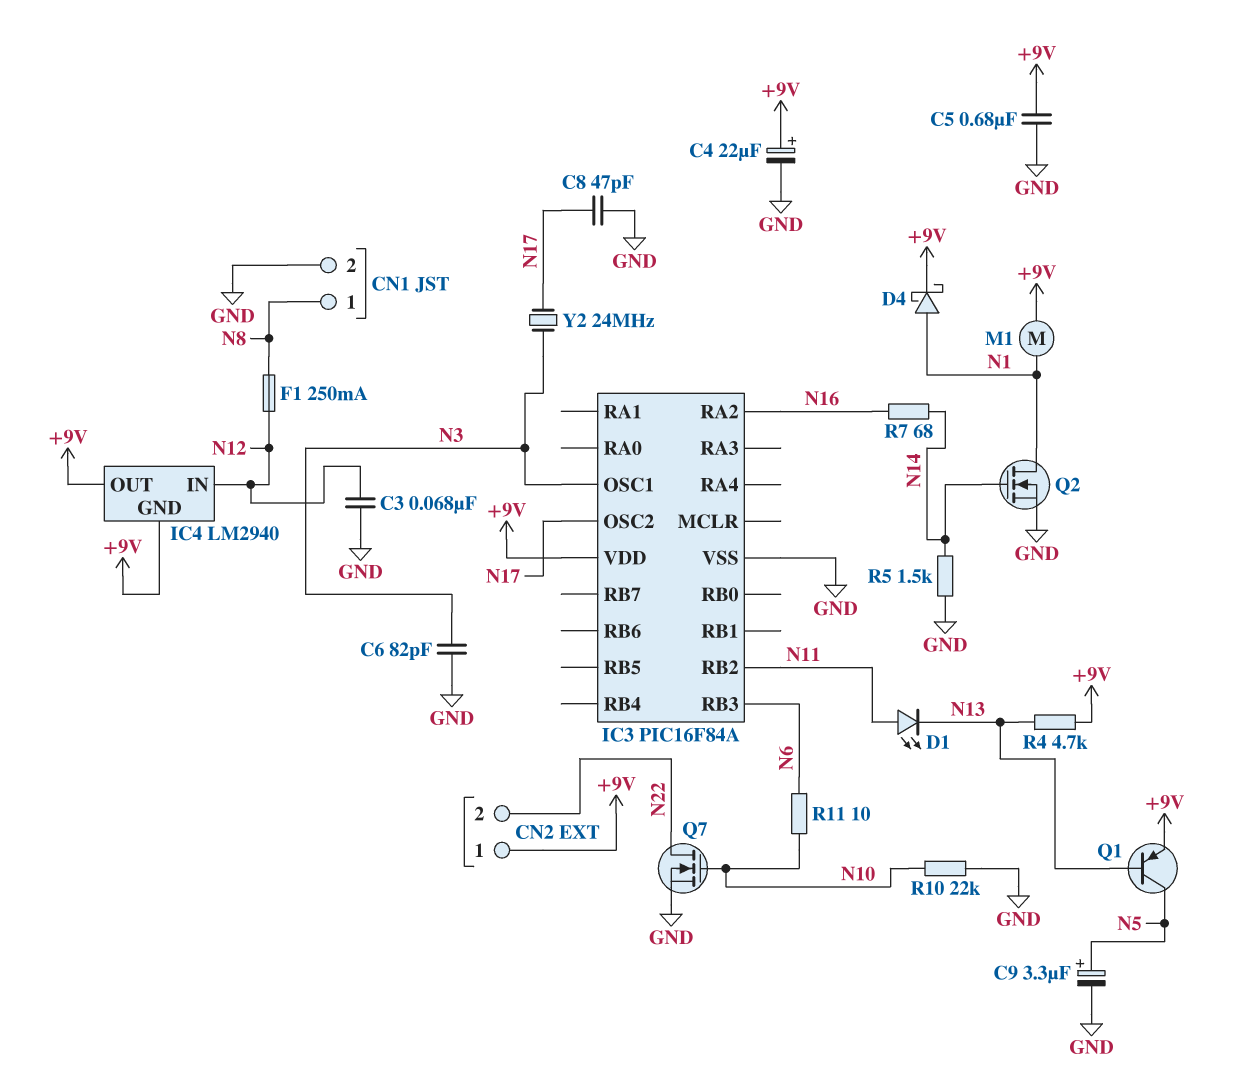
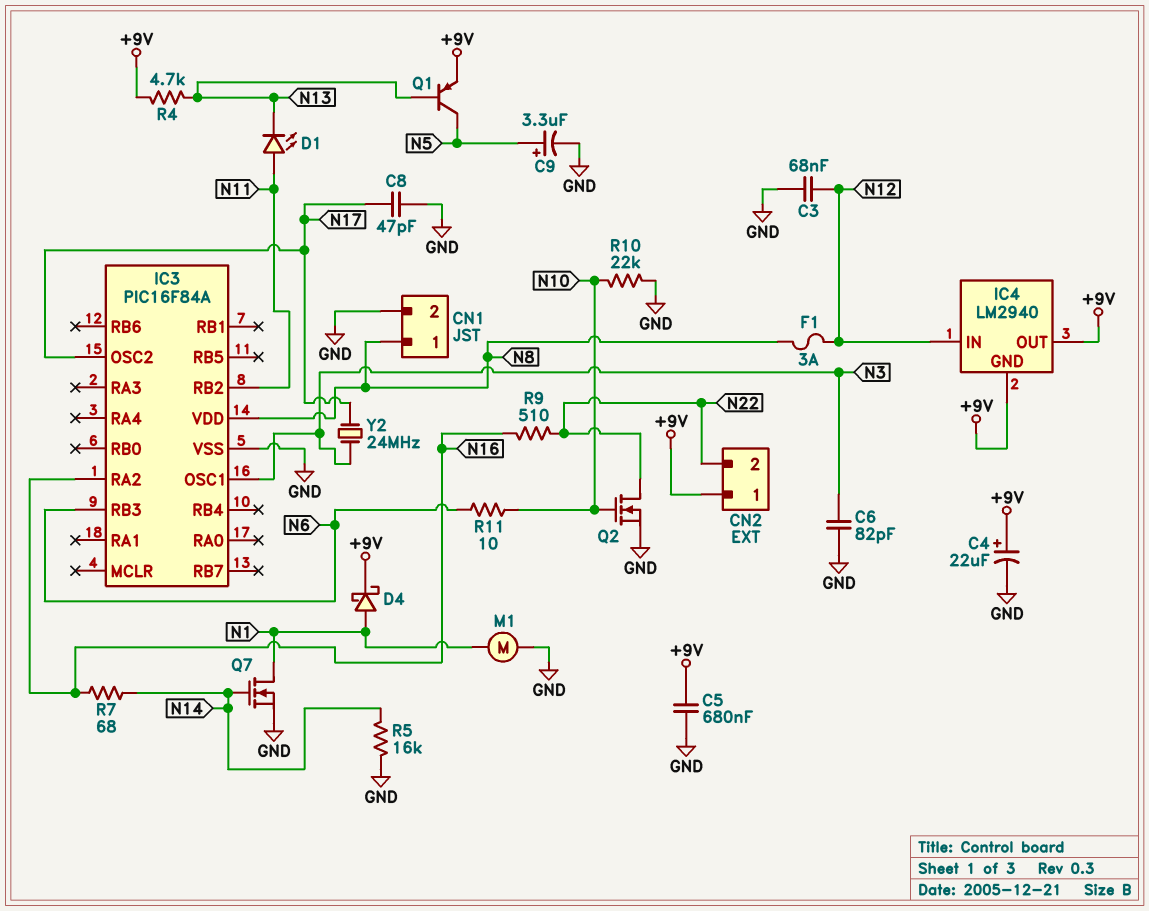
F1: 250mA (N8, N12) -> 3A (N8, N12)
IC3 pin VDD: +9V -> N8
M1: motor (+9V, N1) -> motor (GND, N1)
Q2: NMOS (G N14, D N1, S GND) -> NMOS (G N10, D N22, S GND)
Q7: NMOS (G N10, D N22, S GND) -> NMOS (G N14, D N1, S GND)
R5: 1.5k (GND, N14) -> 16k (GND, N14)
R9: none -> 510 (N16, N22)

